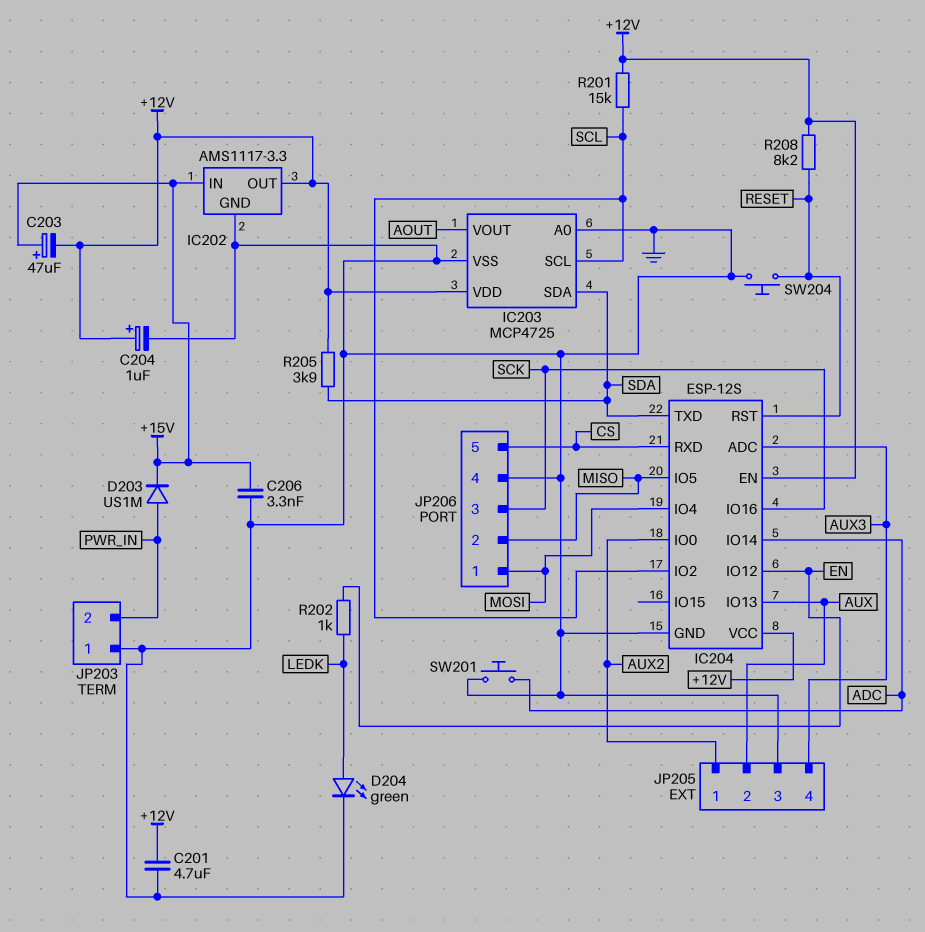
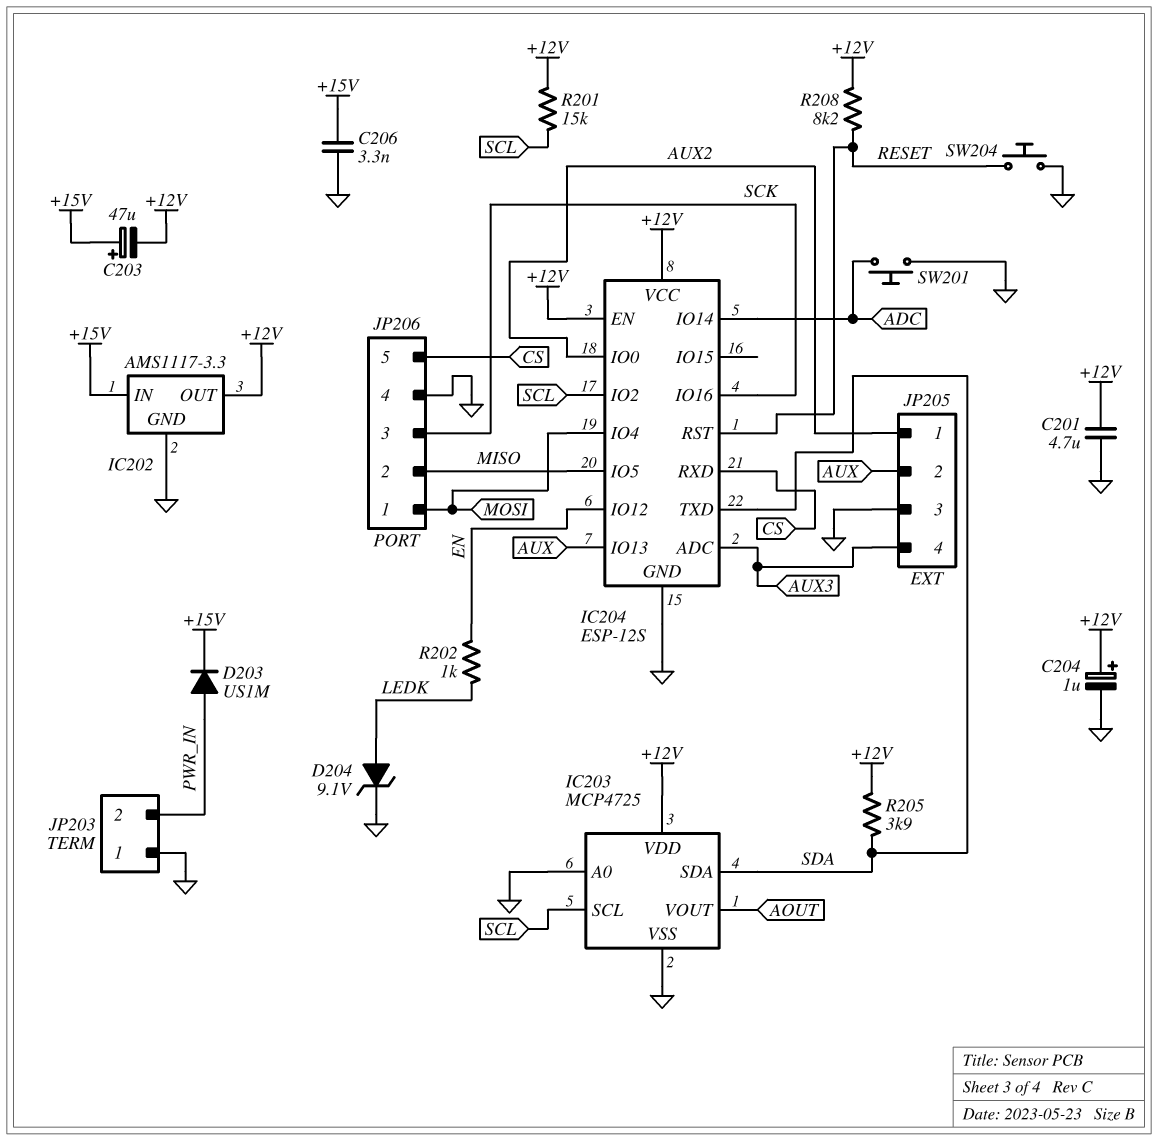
D204: LED green (A LEDK, K GND) -> zener 9.1V (A LEDK, K GND)

